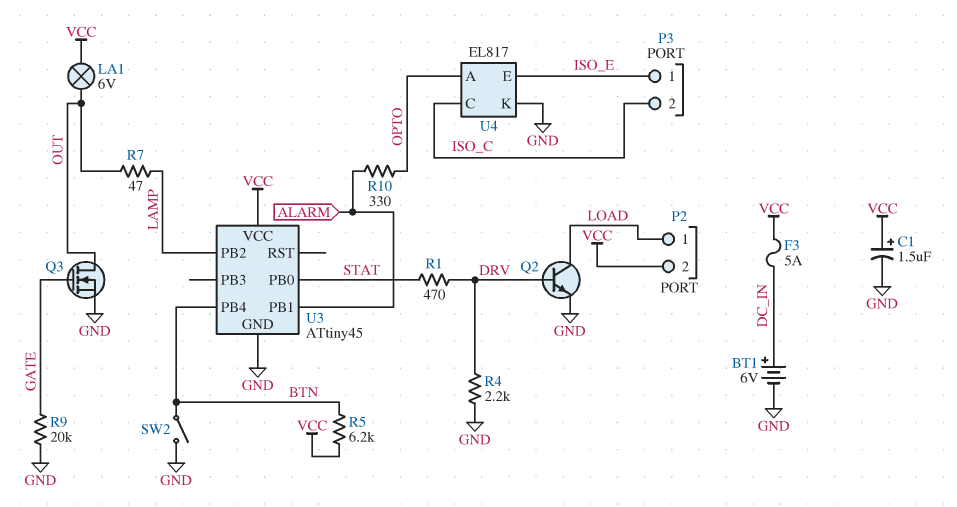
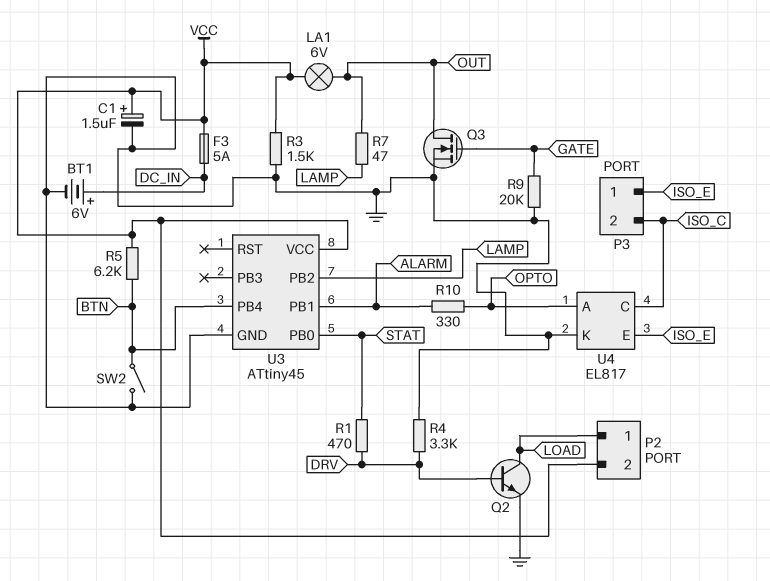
R3: none -> 1.5k (GND, VCC)
R4: 2.2k (DRV, GND) -> 3.3k (DRV, GND)

